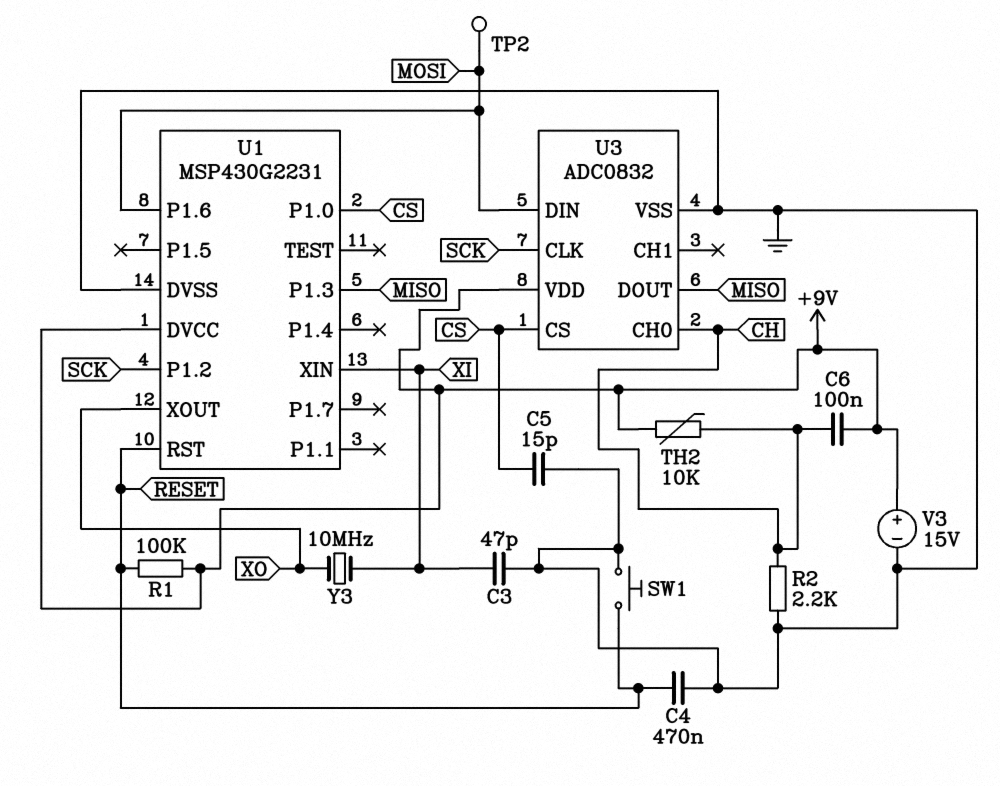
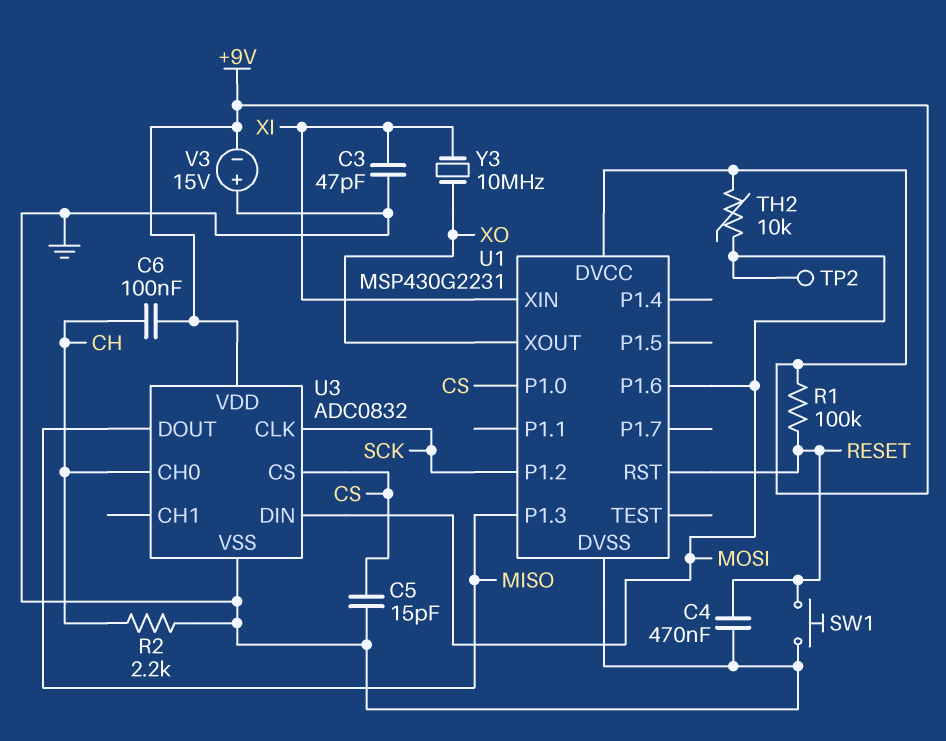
TH2: 10k (+9V, CH) -> 10k (+9V, MOSI)
V3: 15V (plus +9V, minus GND) -> 15V (plus GND, minus +9V)

